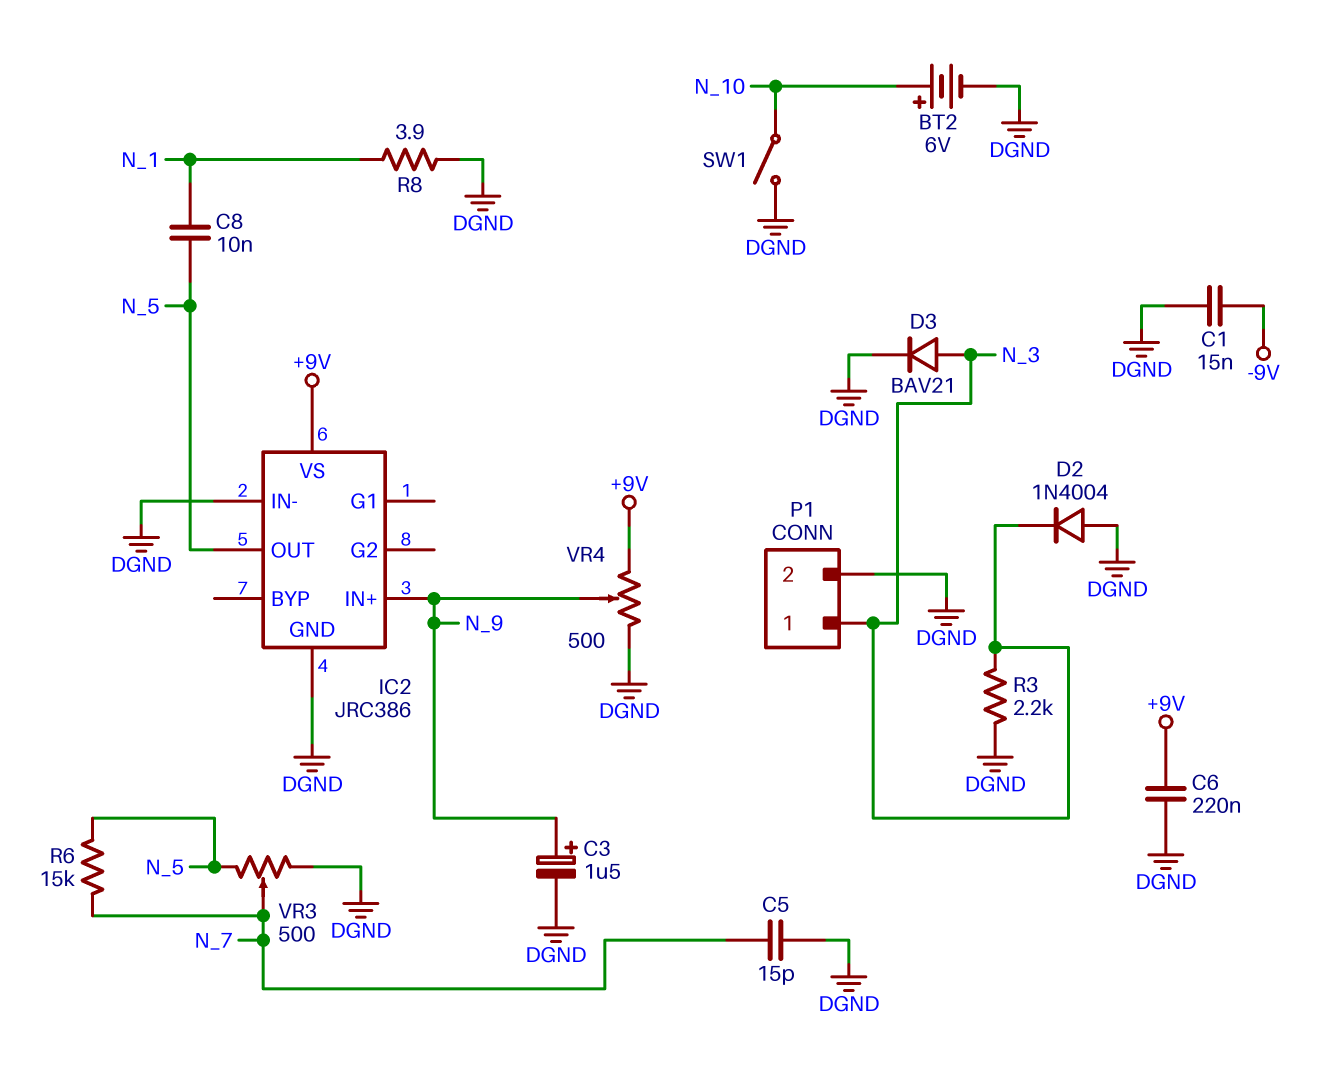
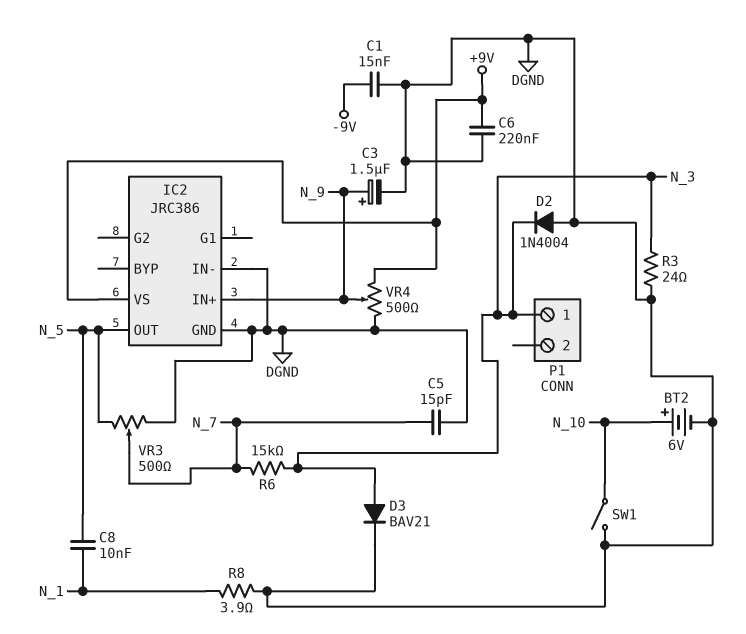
P1 pin 2: DGND -> none
R3: 2.2k (DGND, N_3) -> 24 (DGND, N_3)
R6: 15k (N_5, N_7) -> 15k (N_3, N_7)

